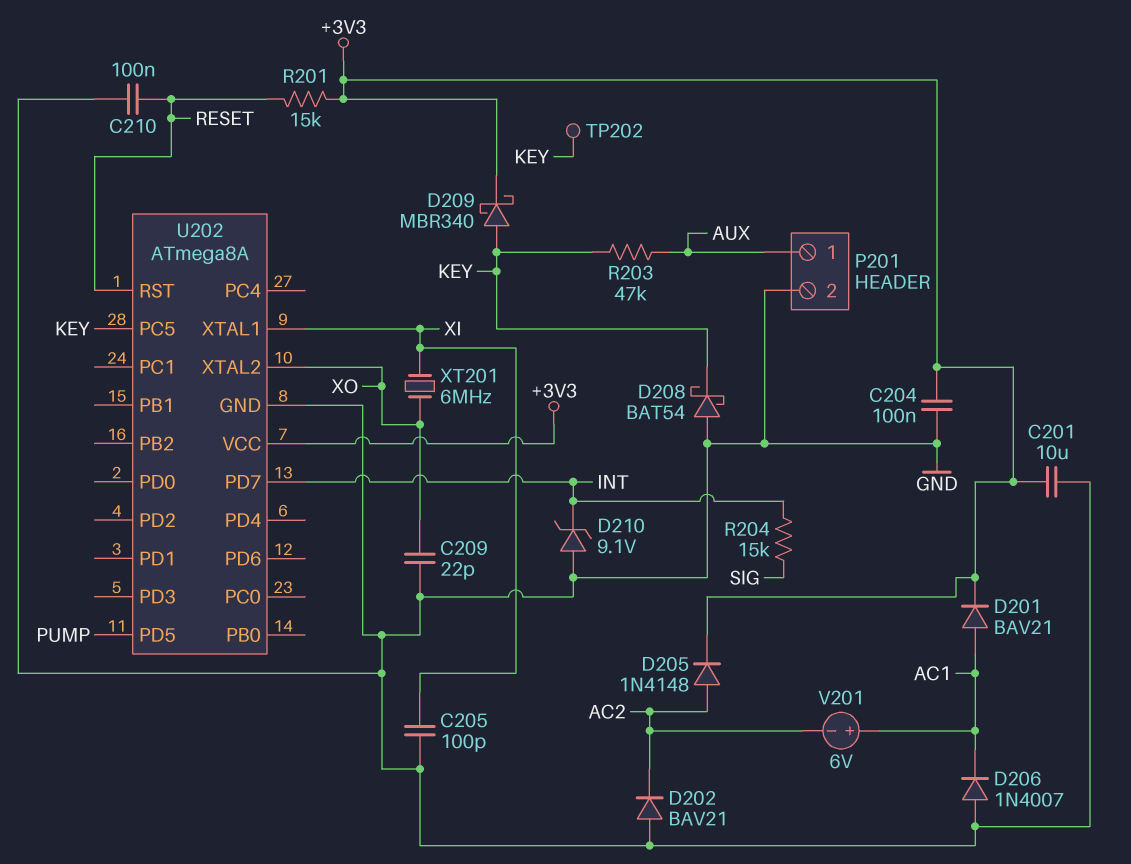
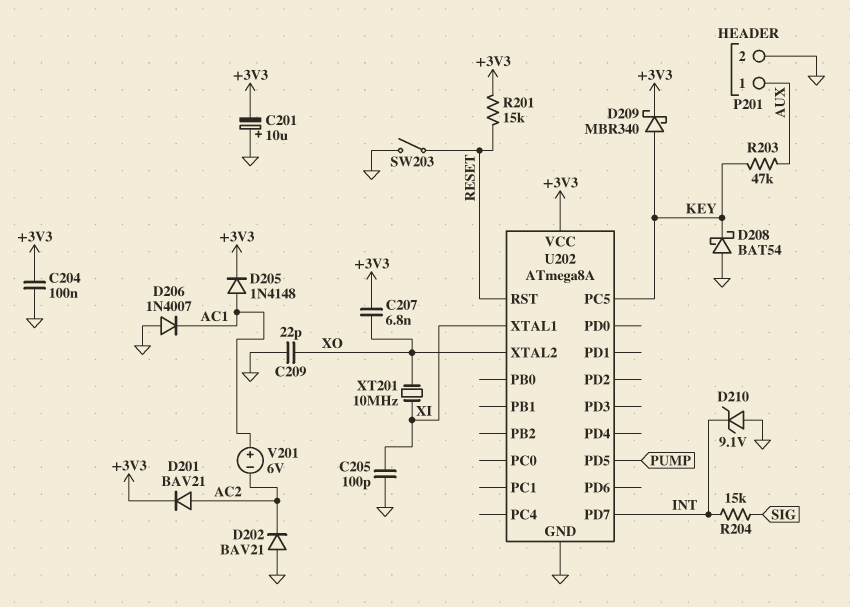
C201: 10uF (+3V3, GND) -> 10uF (plus GND, minus +3V3)
C207: none -> 6.8nF (+3V3, XO)
C210: 100nF (GND, RESET) -> none
D201: diode BAV21 (A AC1, K +3V3) -> diode BAV21 (A AC2, K +3V3)
D205: diode 1N4148 (A AC2, K +3V3) -> diode 1N4148 (A AC1, K +3V3)
SW203: none -> switch (GND, RESET)
TP202: test point (KEY) -> none
XT201: 6MHz (XI, XO) -> 10MHz (XI, XO)

